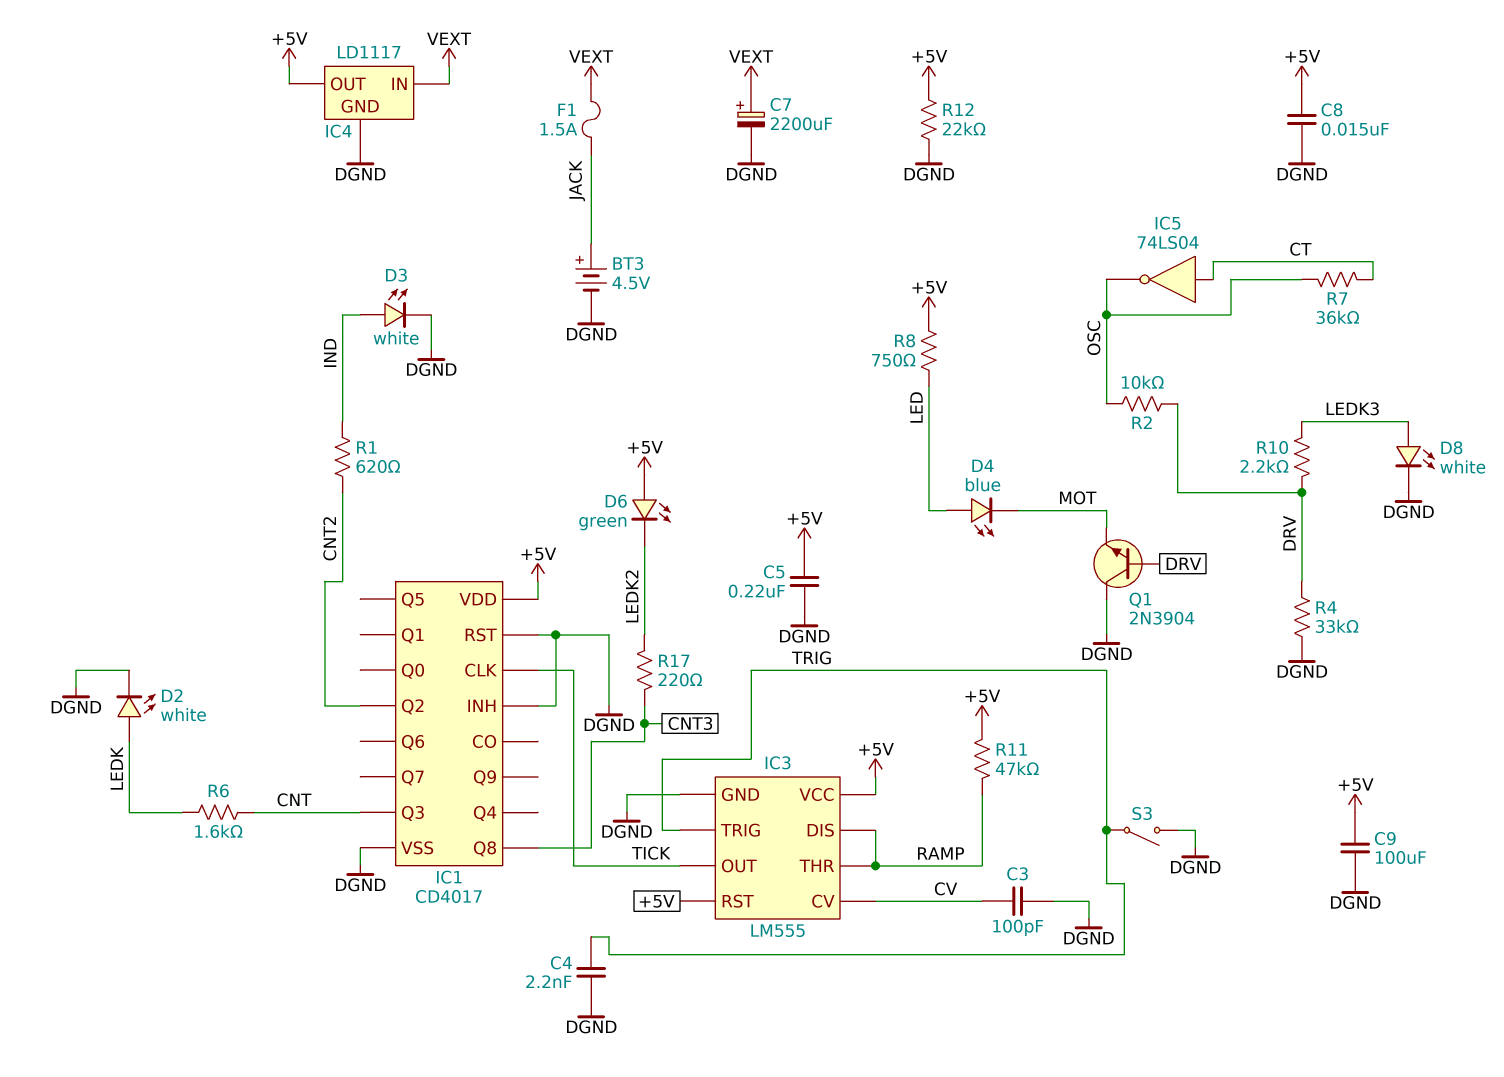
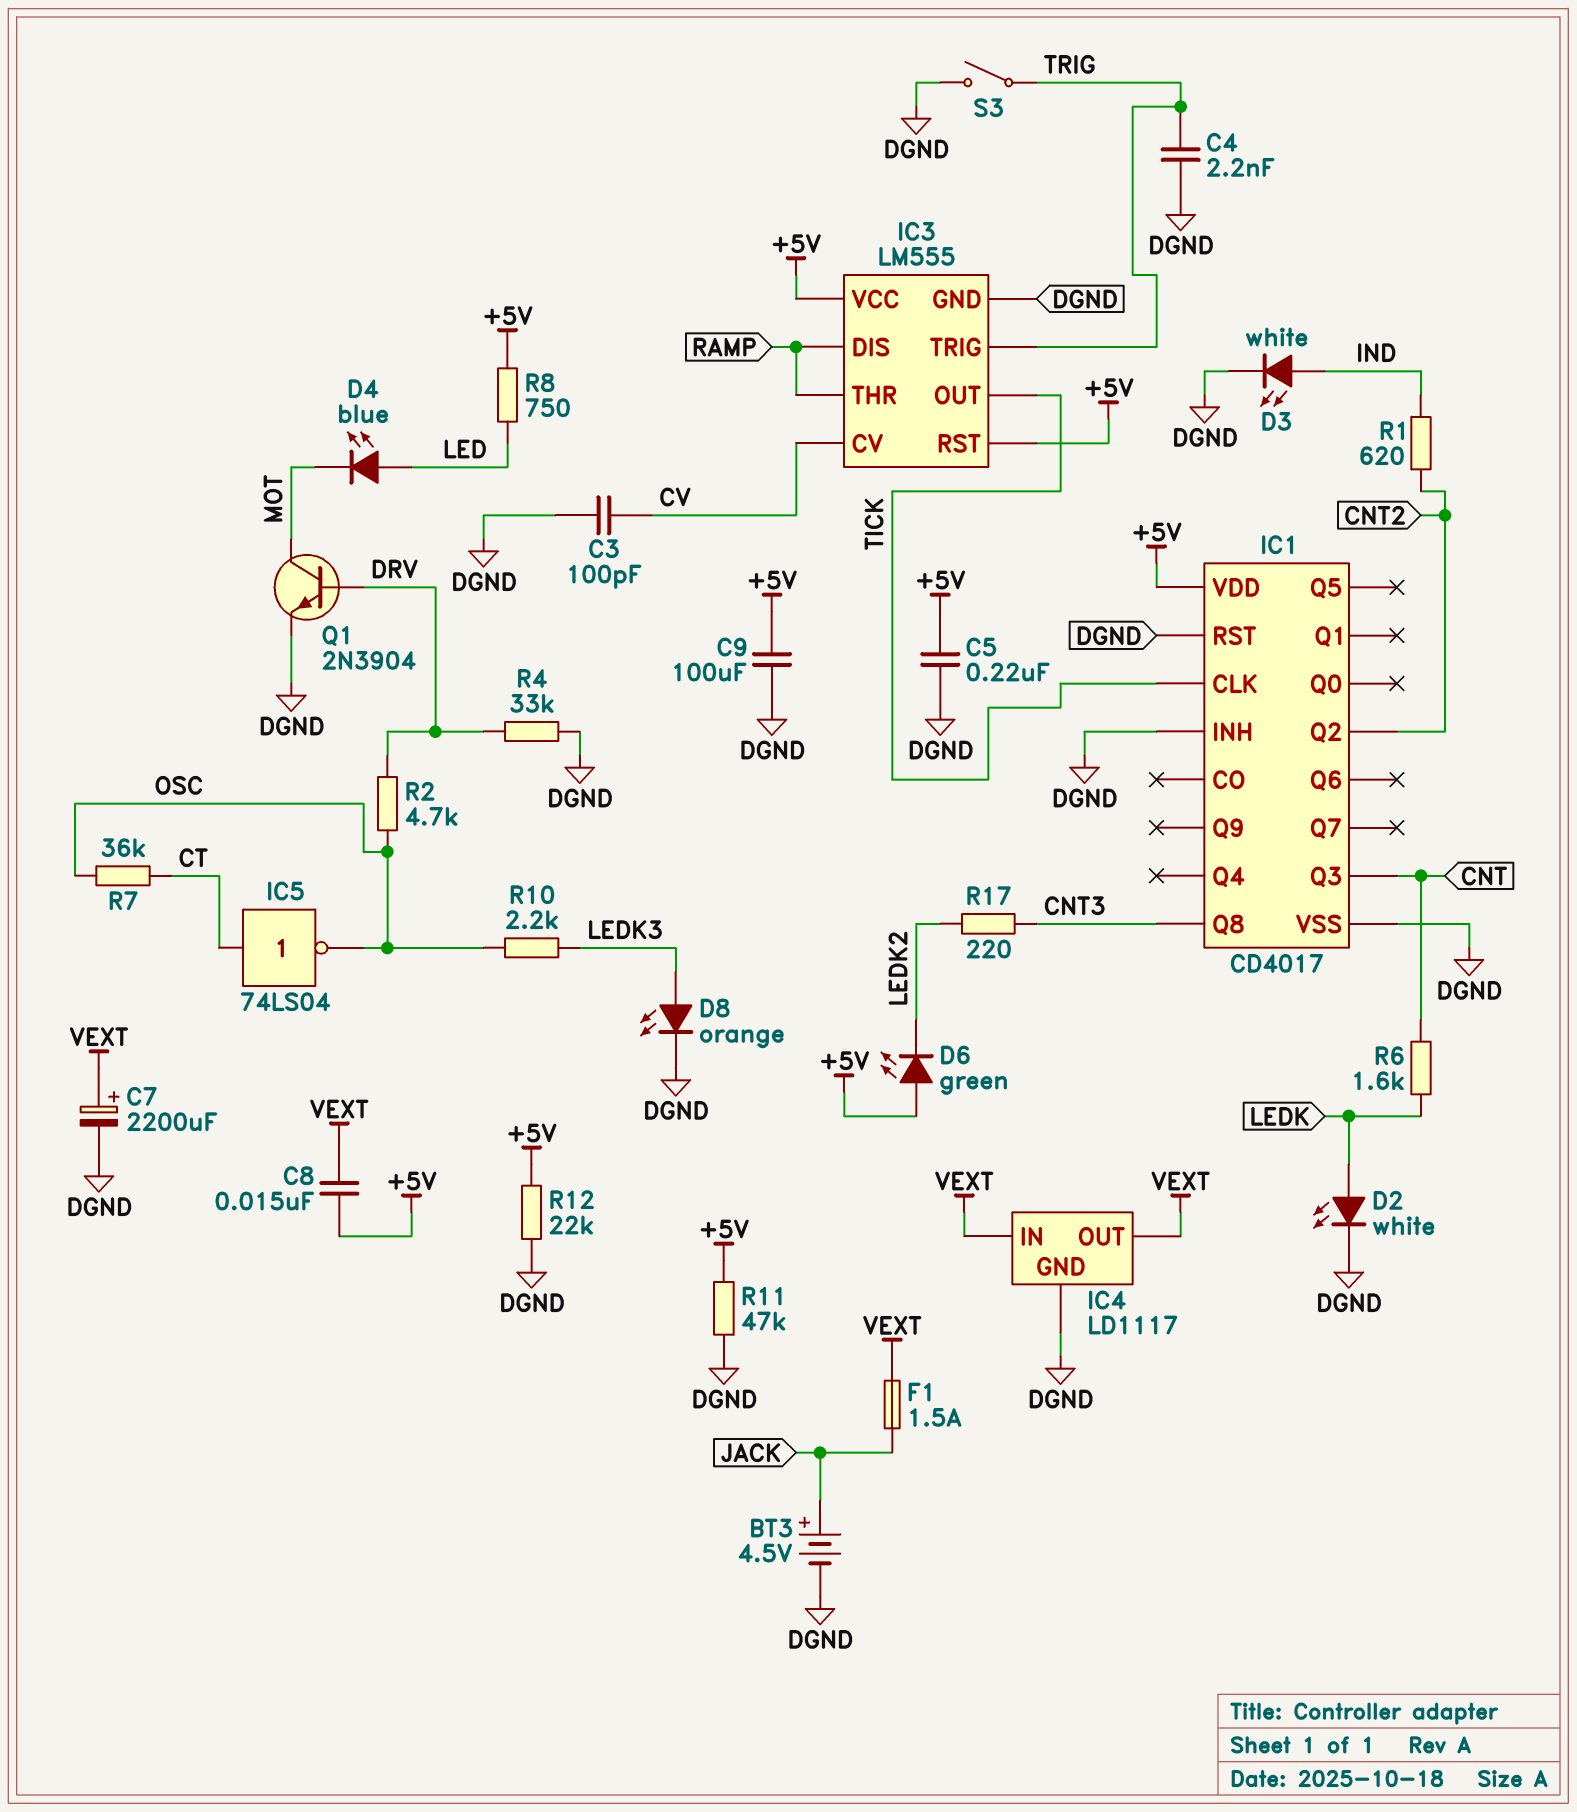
C8: 15nF (+5V, DGND) -> 15nF (+5V, VEXT)
D8: LED white (A LEDK3, K DGND) -> LED orange (A LEDK3, K DGND)
IC4 pin OUT: +5V -> VEXT
Q1: NPN 2N3904 (B DRV, C DGND, E MOT) -> NPN 2N3904 (B DRV, C MOT, E DGND)
R2: 10k (DRV, OSC) -> 4.7k (DRV, OSC)
R10: 2.2k (DRV, LEDK3) -> 2.2k (LEDK3, OSC)
R11: 47k (+5V, RAMP) -> 47k (+5V, DGND)

